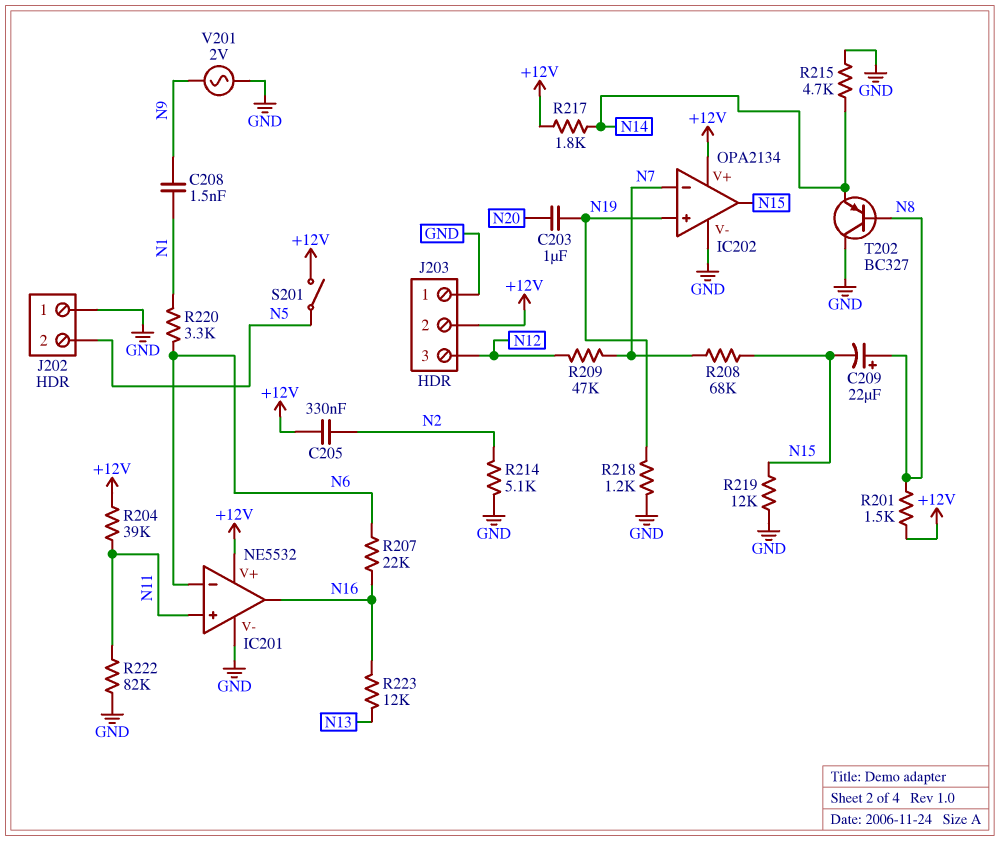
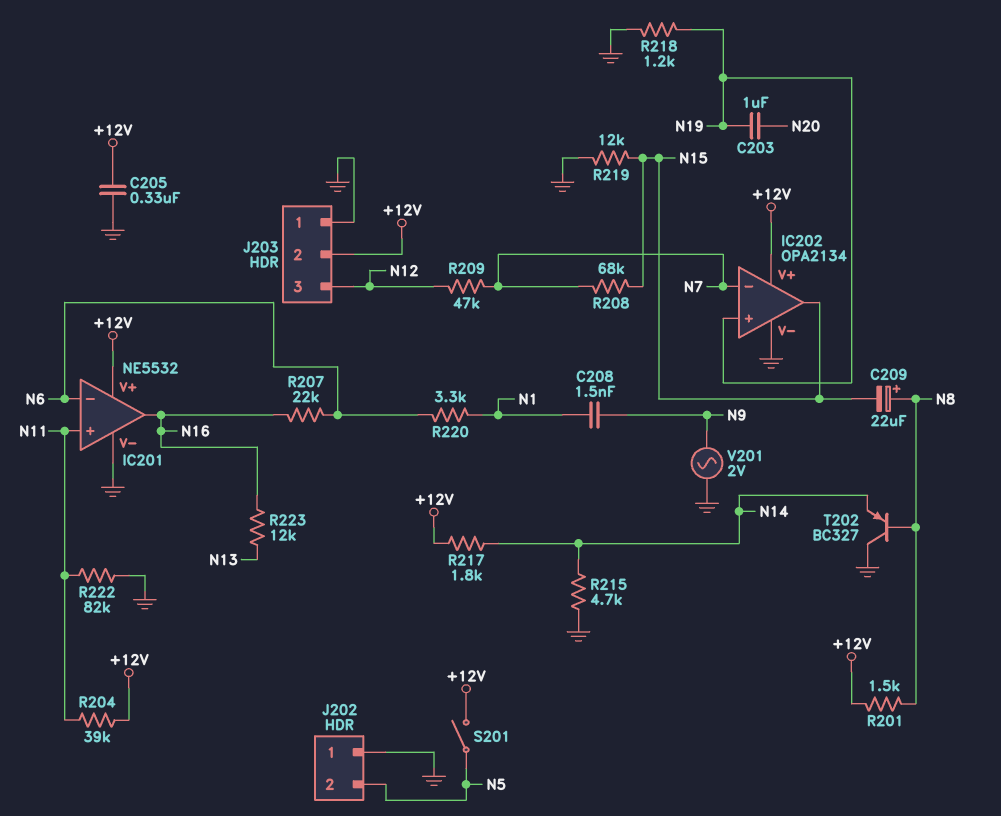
C205: 330nF (+12V, N2) -> 330nF (+12V, GND)
R214: 5.1k (GND, N2) -> none

